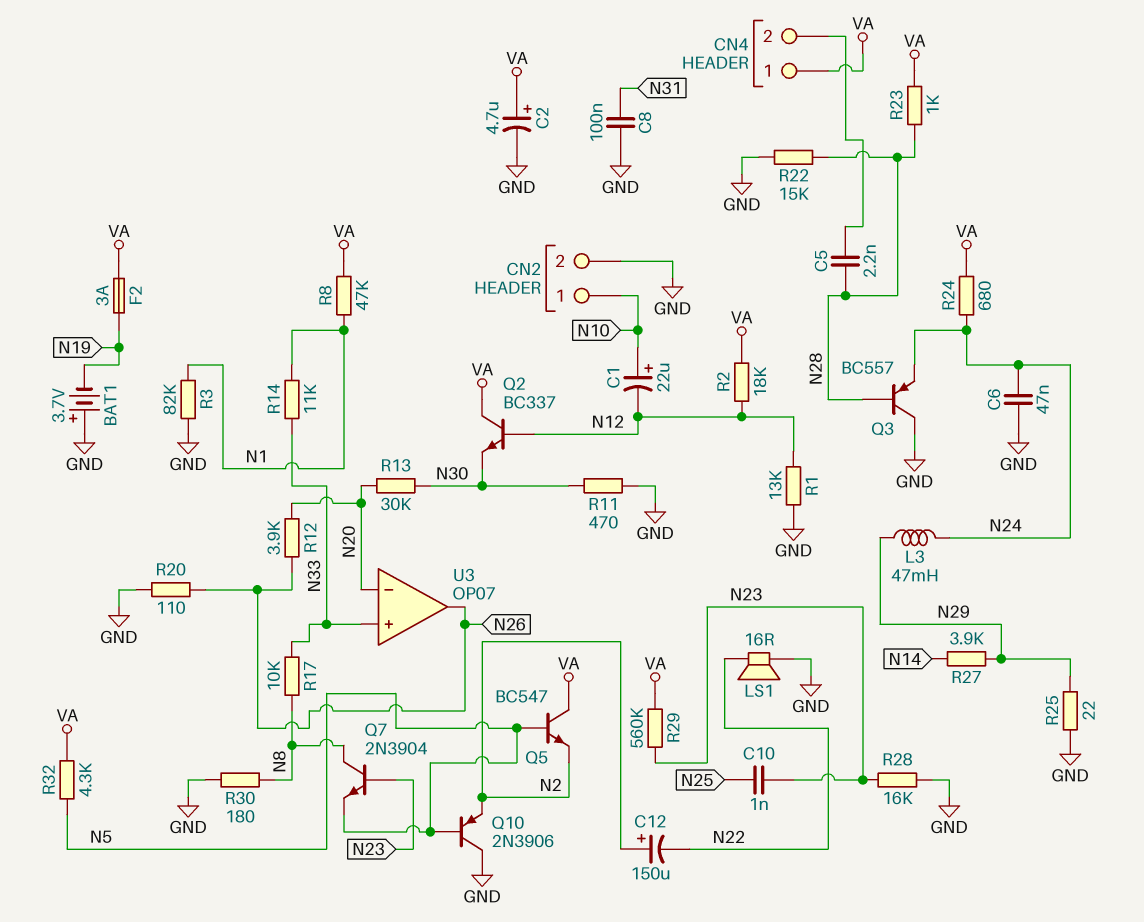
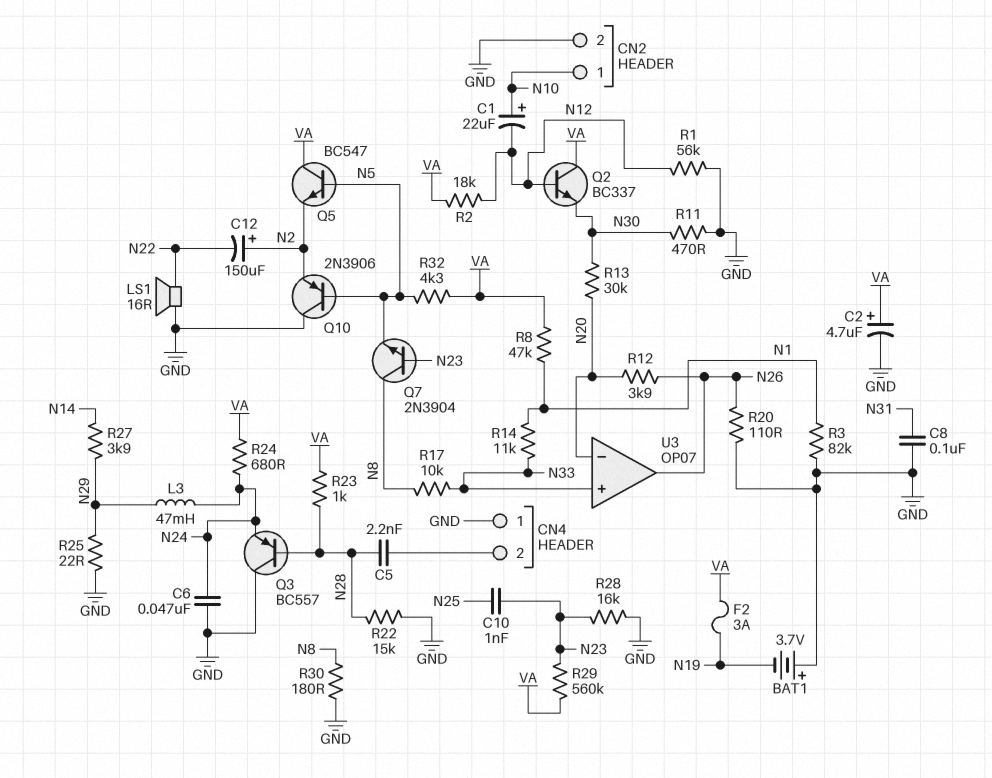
CN4 pin 1: VA -> GND
R1: 13k (GND, N12) -> 56k (GND, N12)

